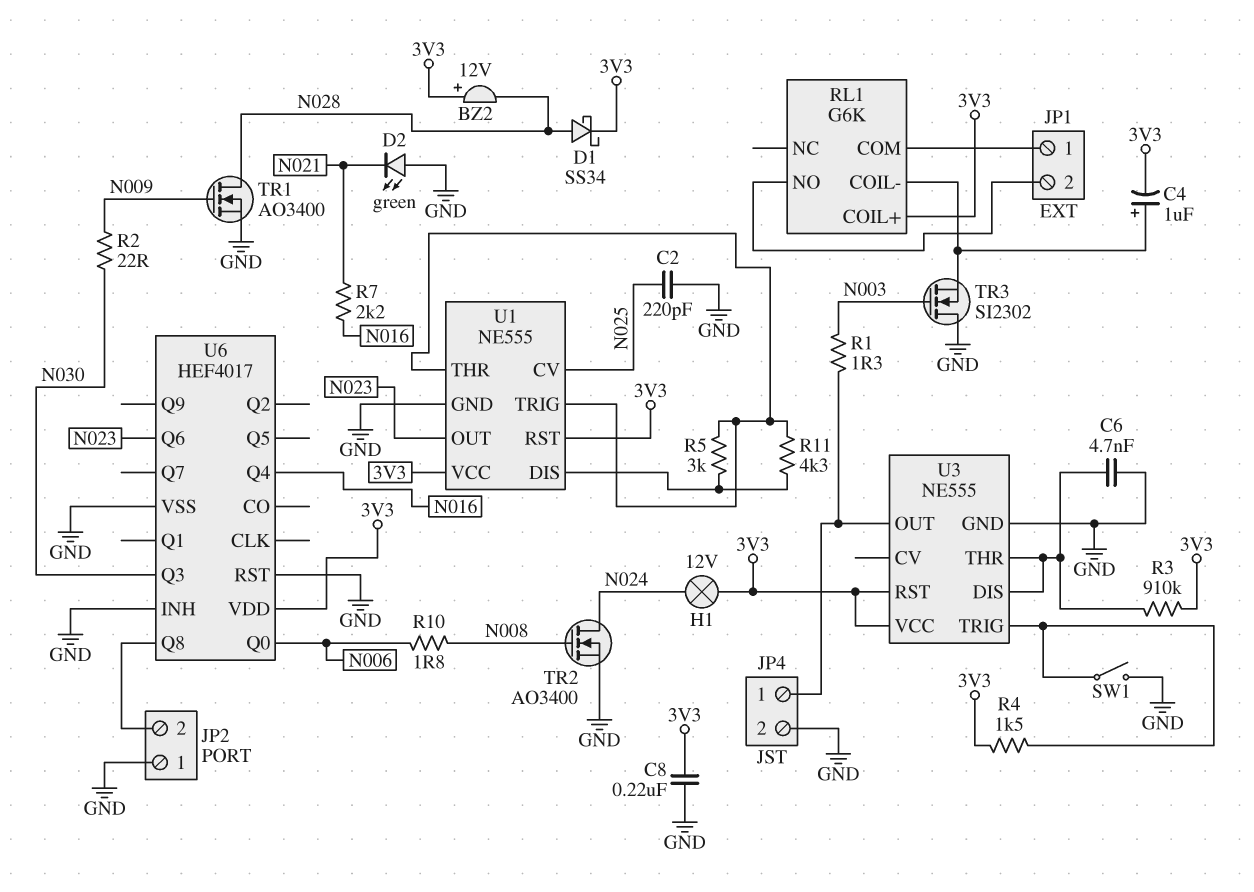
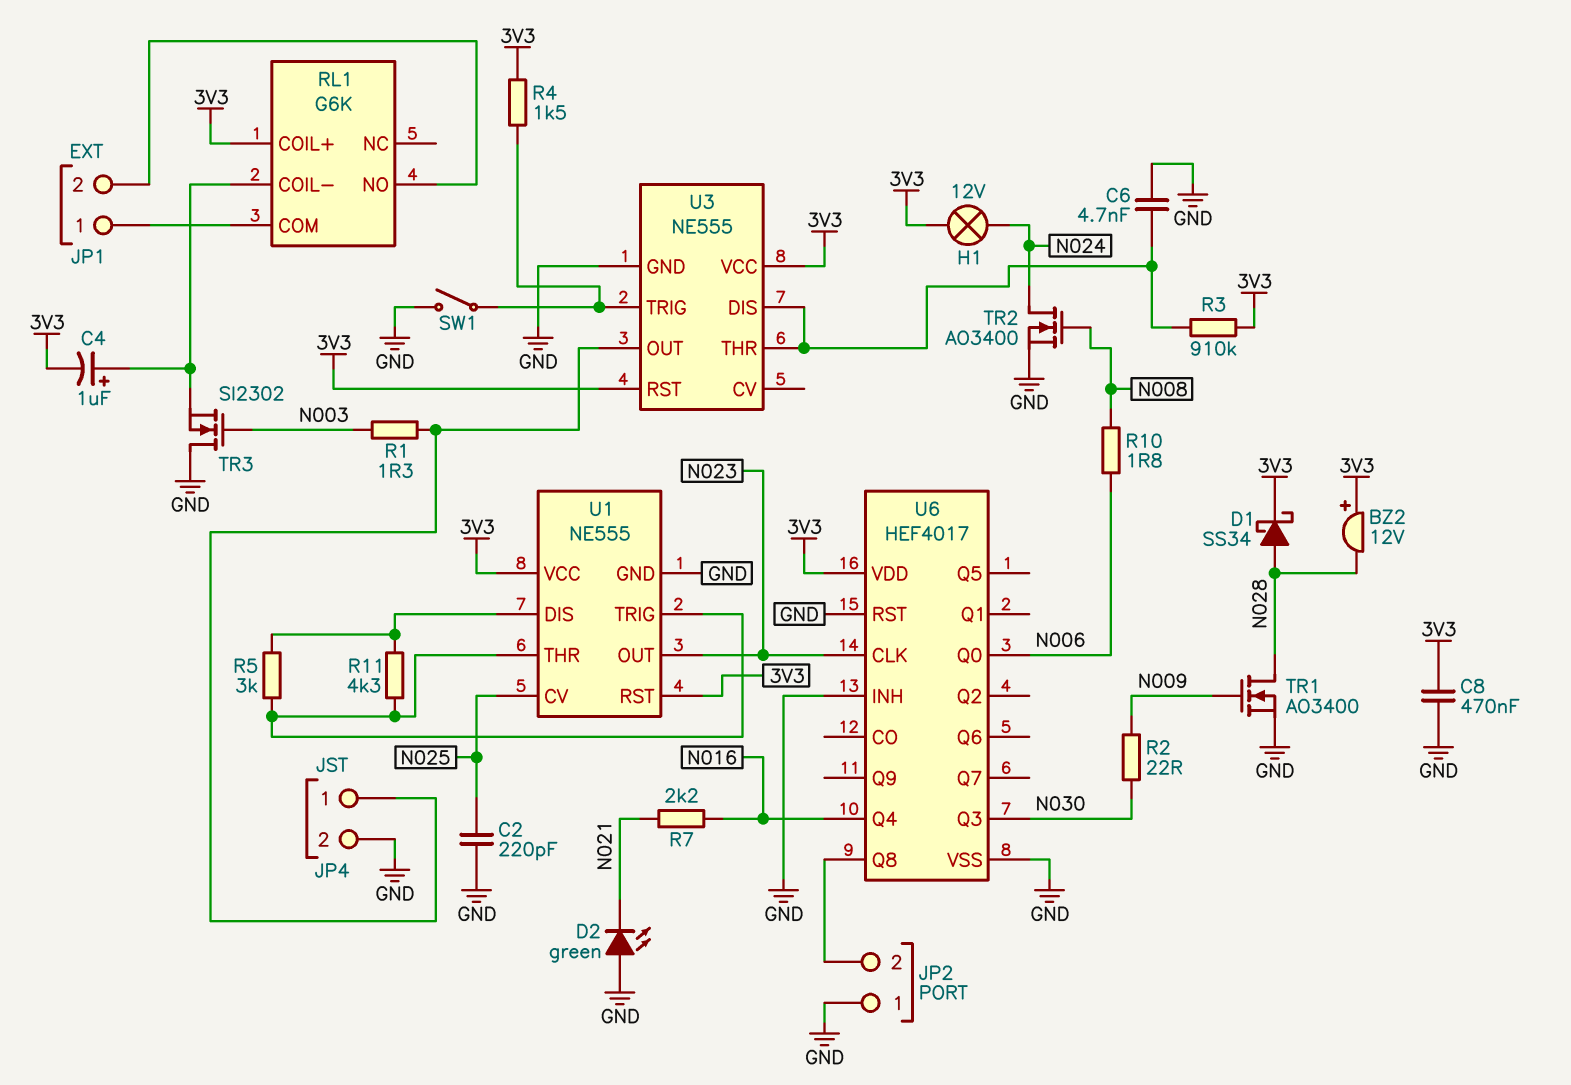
C8: 220nF (3V3, GND) -> 470nF (3V3, GND)
U6 pin CLK: none -> N023
U6 pin Q6: N023 -> none

